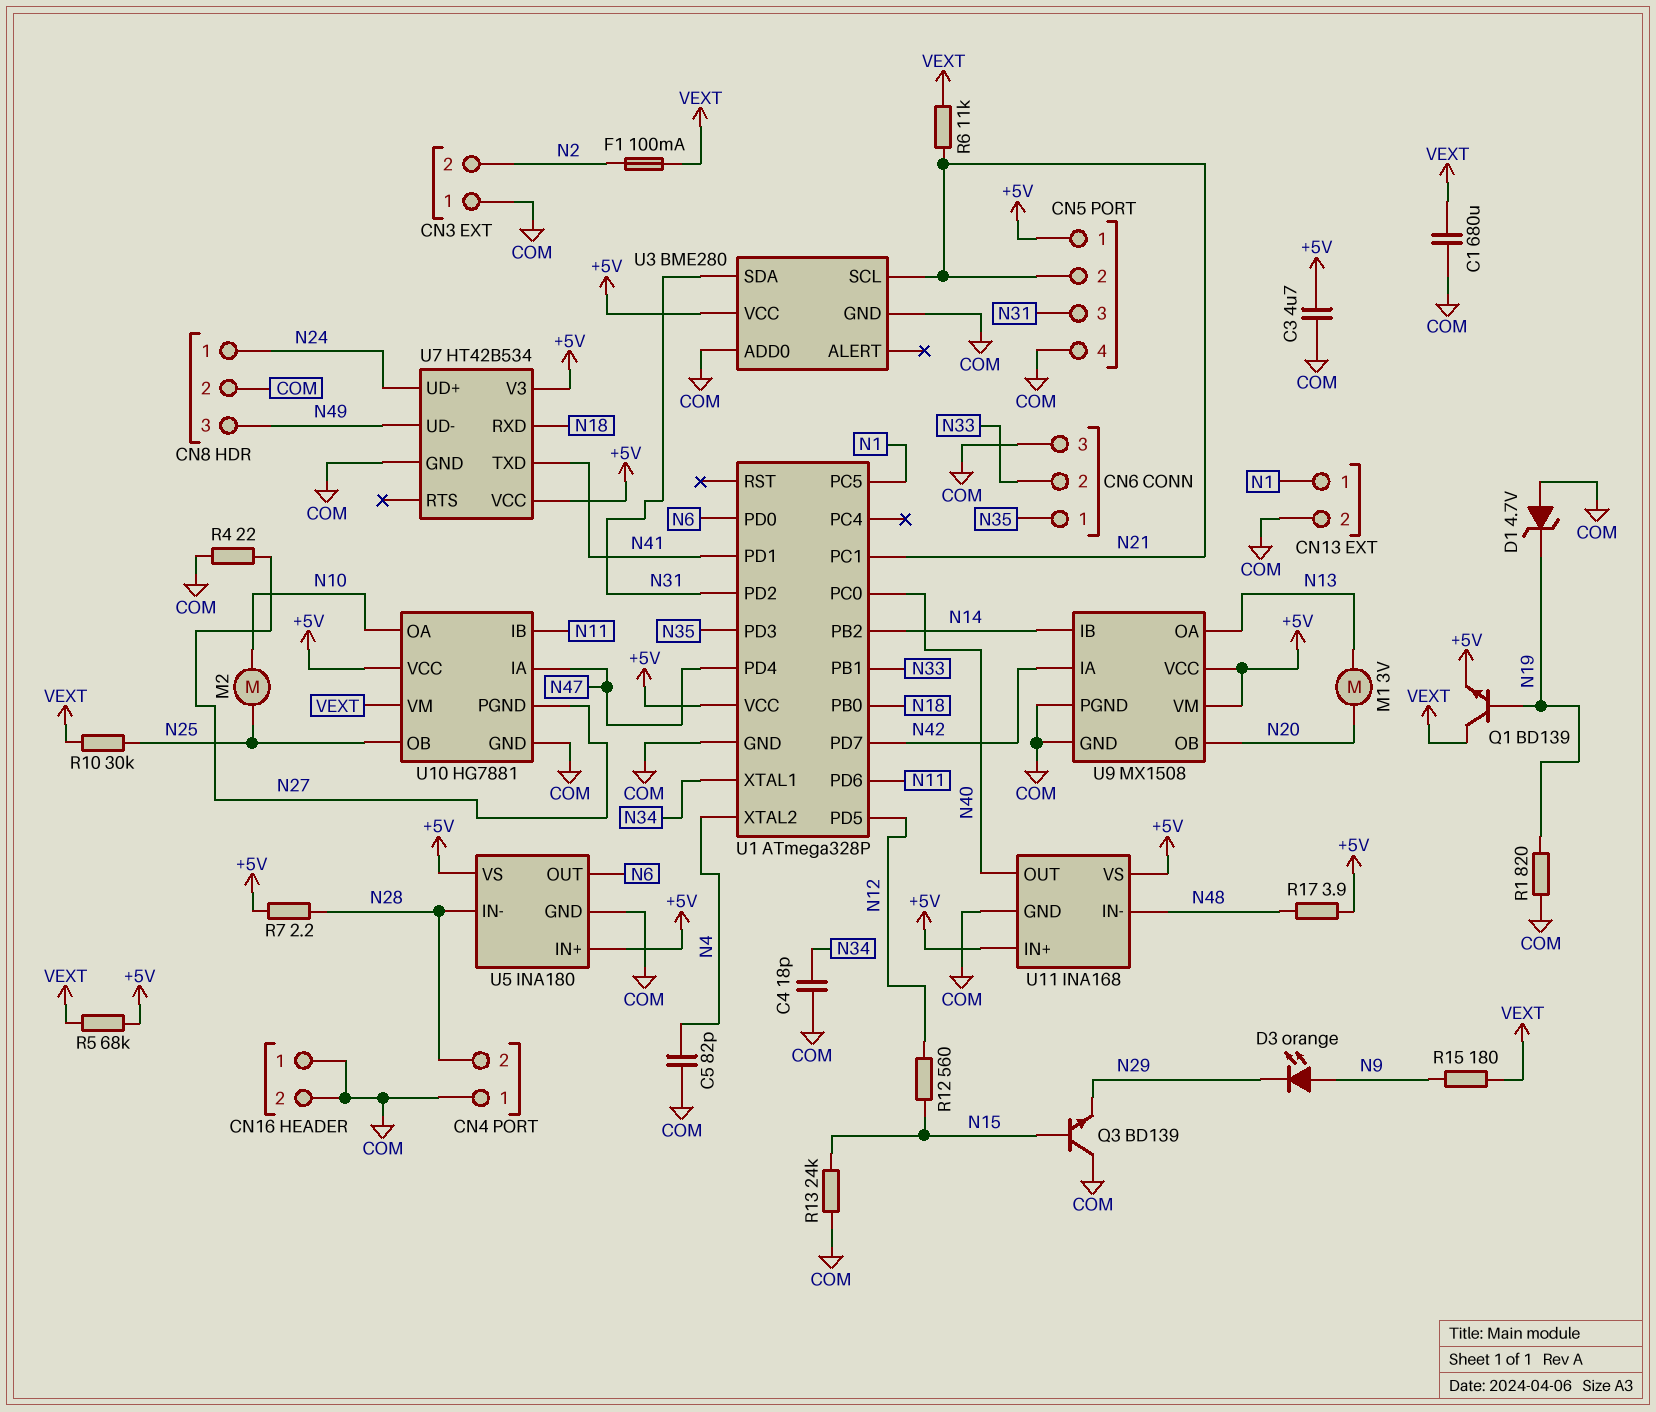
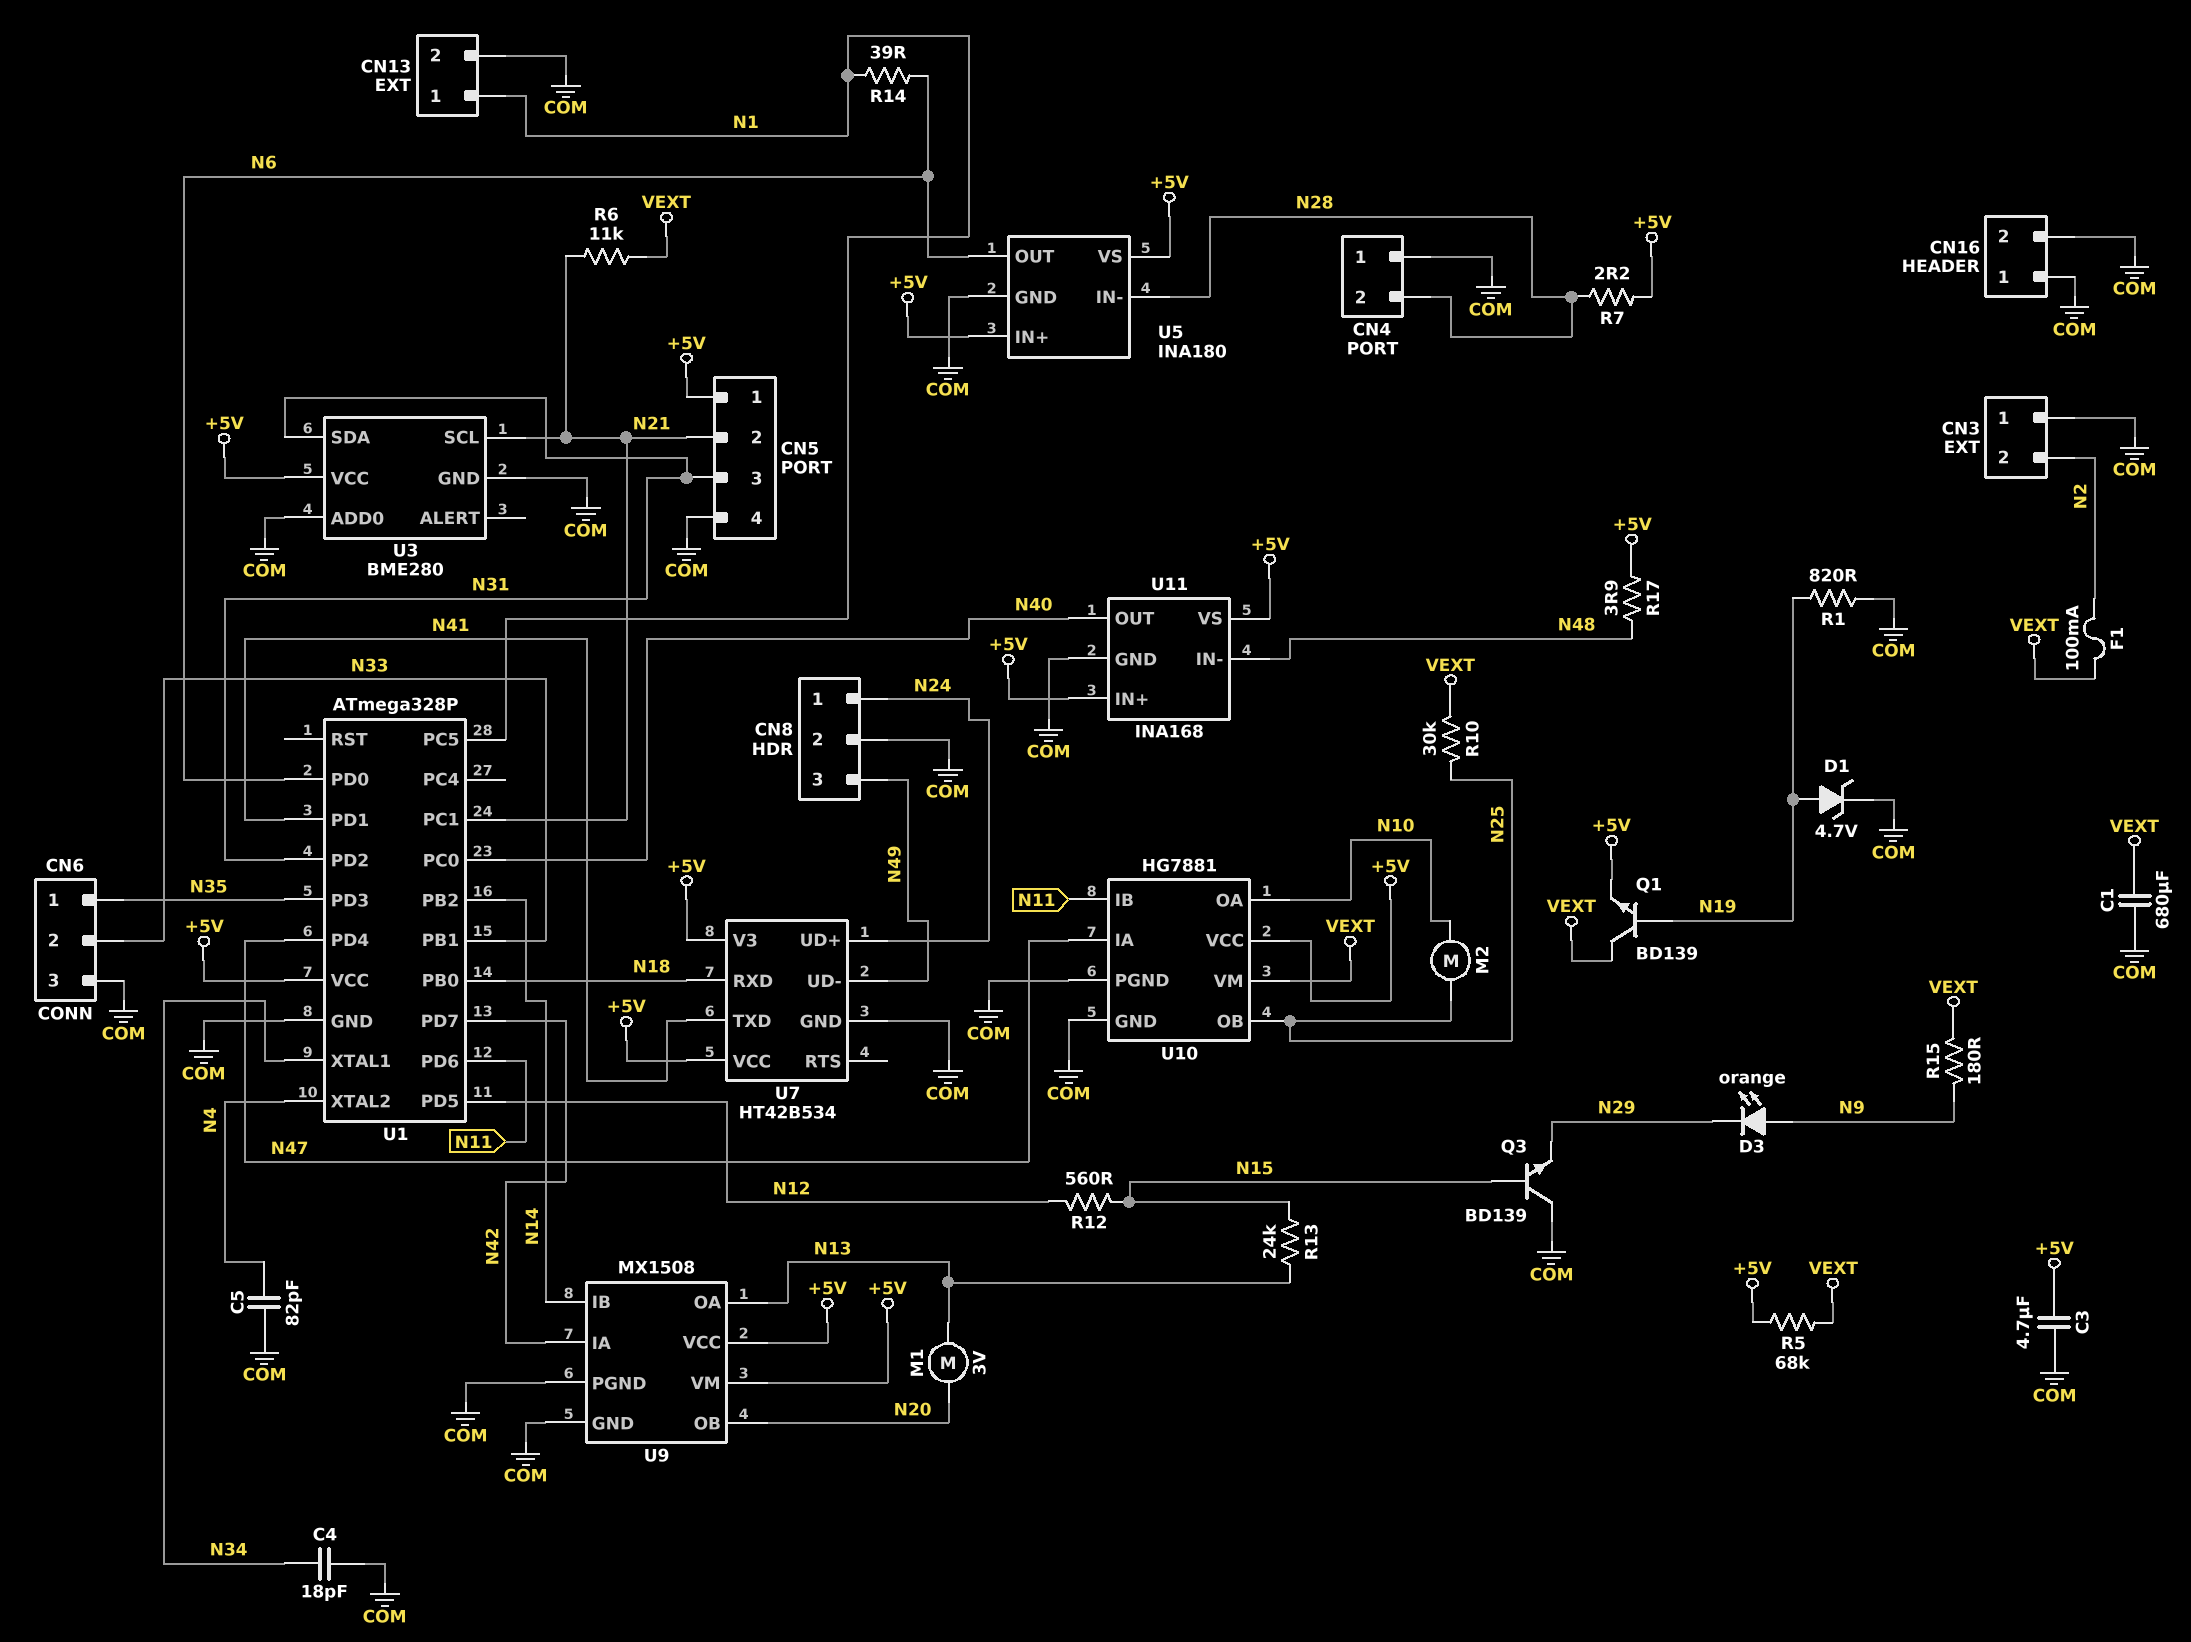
D1: zener 4.7V (A COM, K N19) -> zener 4.7V (A N19, K COM)
R4: 22 (COM, N27) -> none
R13: 24k (COM, N15) -> 24k (N13, N15)
R14: none -> 39 (N1, N6)
U10 pin PGND: N27 -> COM

